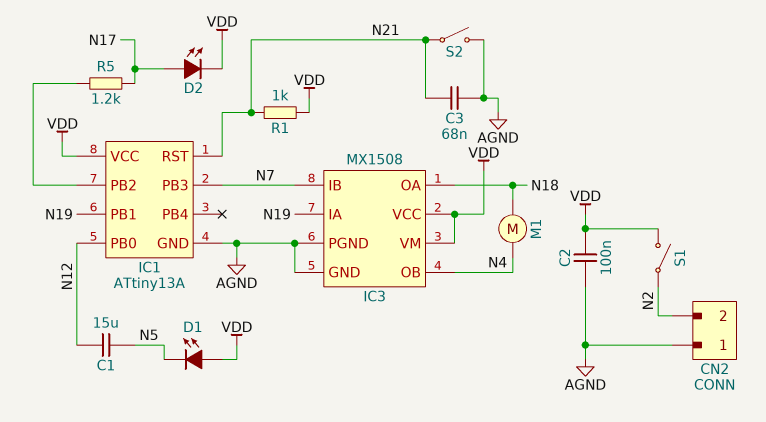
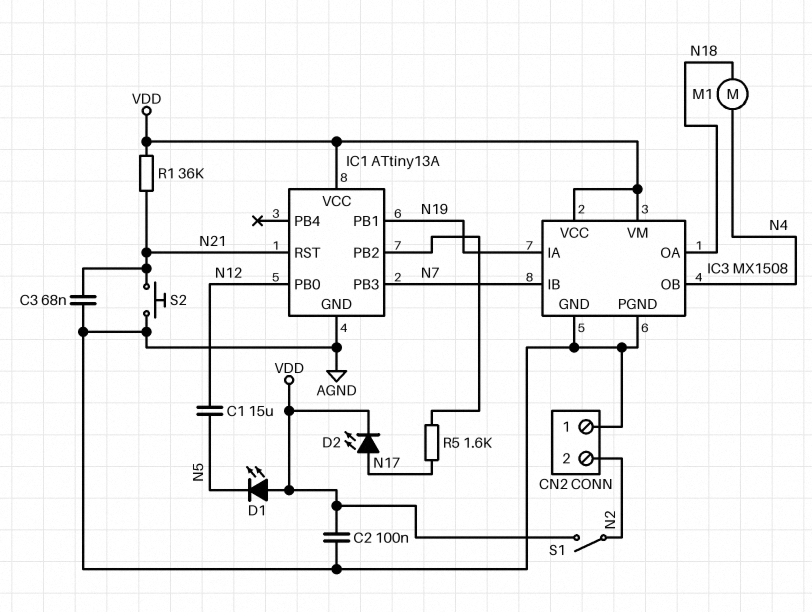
R1: 1k (N21, VDD) -> 36k (N21, VDD)
R5: 1.2k (IC1/PB2, N17) -> 1.6k (IC1/PB2, N17)
S2: switch (AGND, N21) -> button (AGND, N21)

